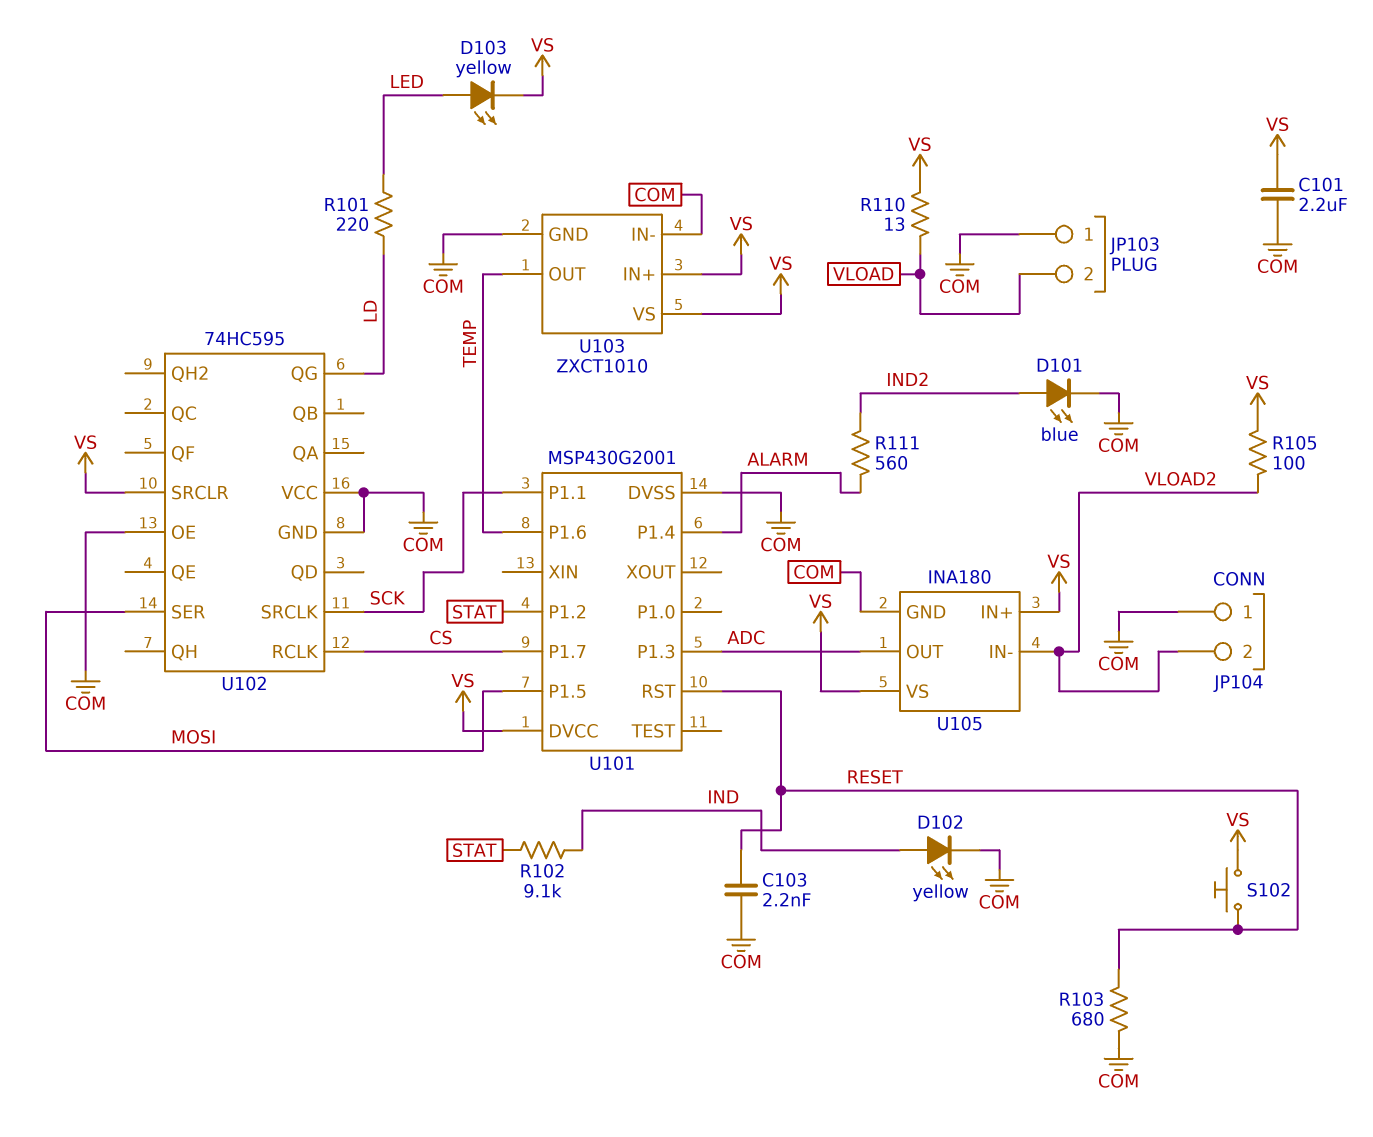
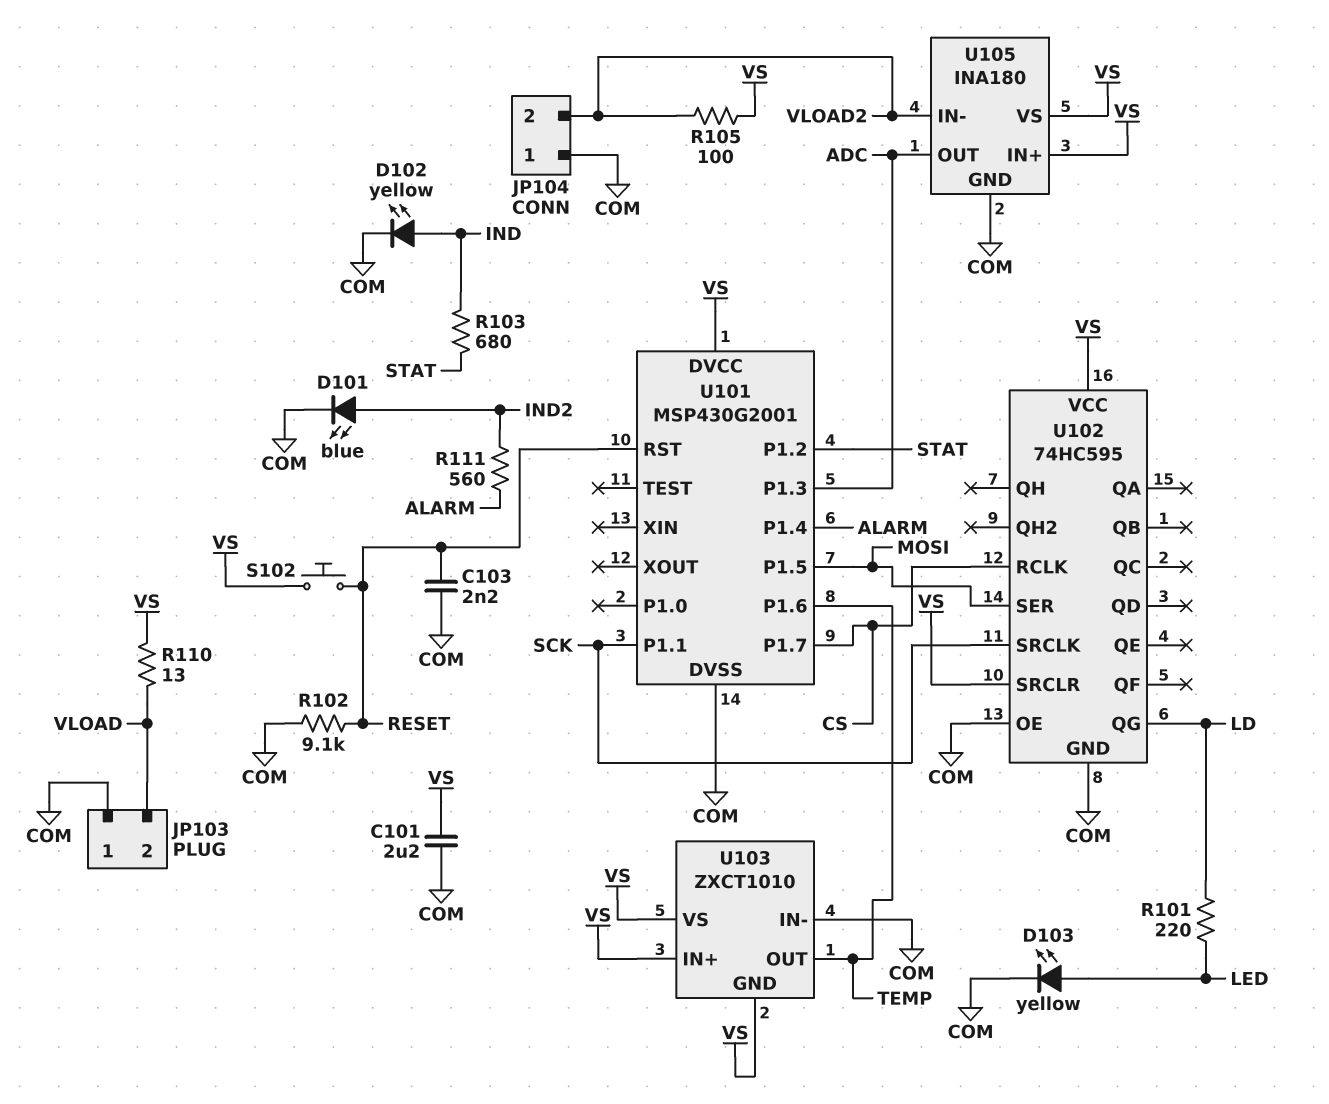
D103: LED yellow (A LED, K VS) -> LED yellow (A LED, K COM)
R102: 9.1k (IND, STAT) -> 9.1k (COM, RESET)
R103: 680 (COM, RESET) -> 680 (IND, STAT)
U102 pin VCC: COM -> VS
U103 pin GND: COM -> VS

